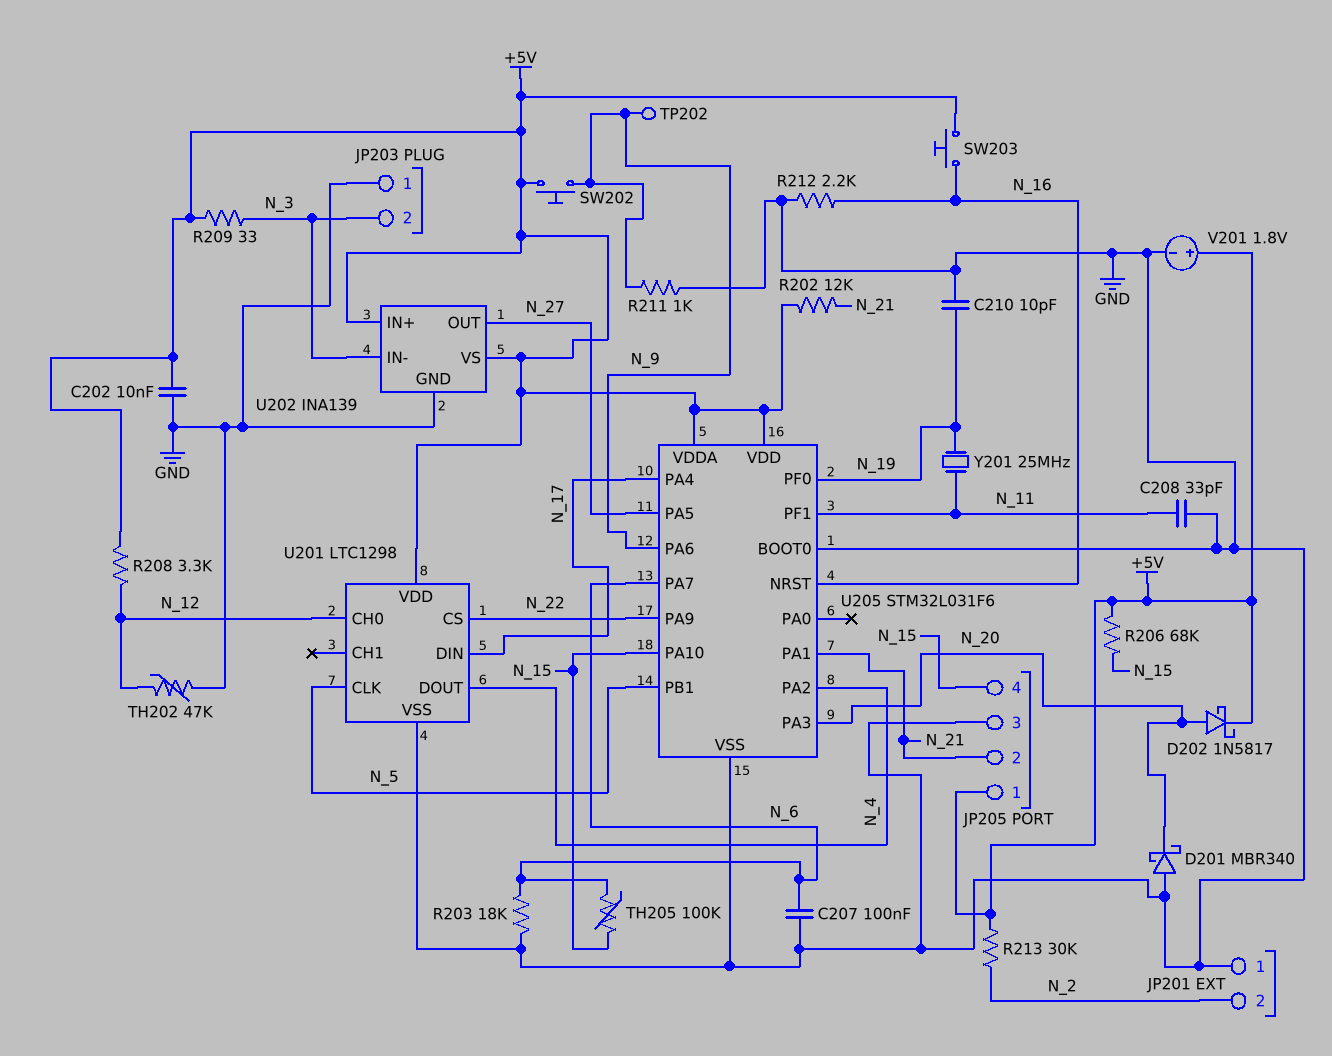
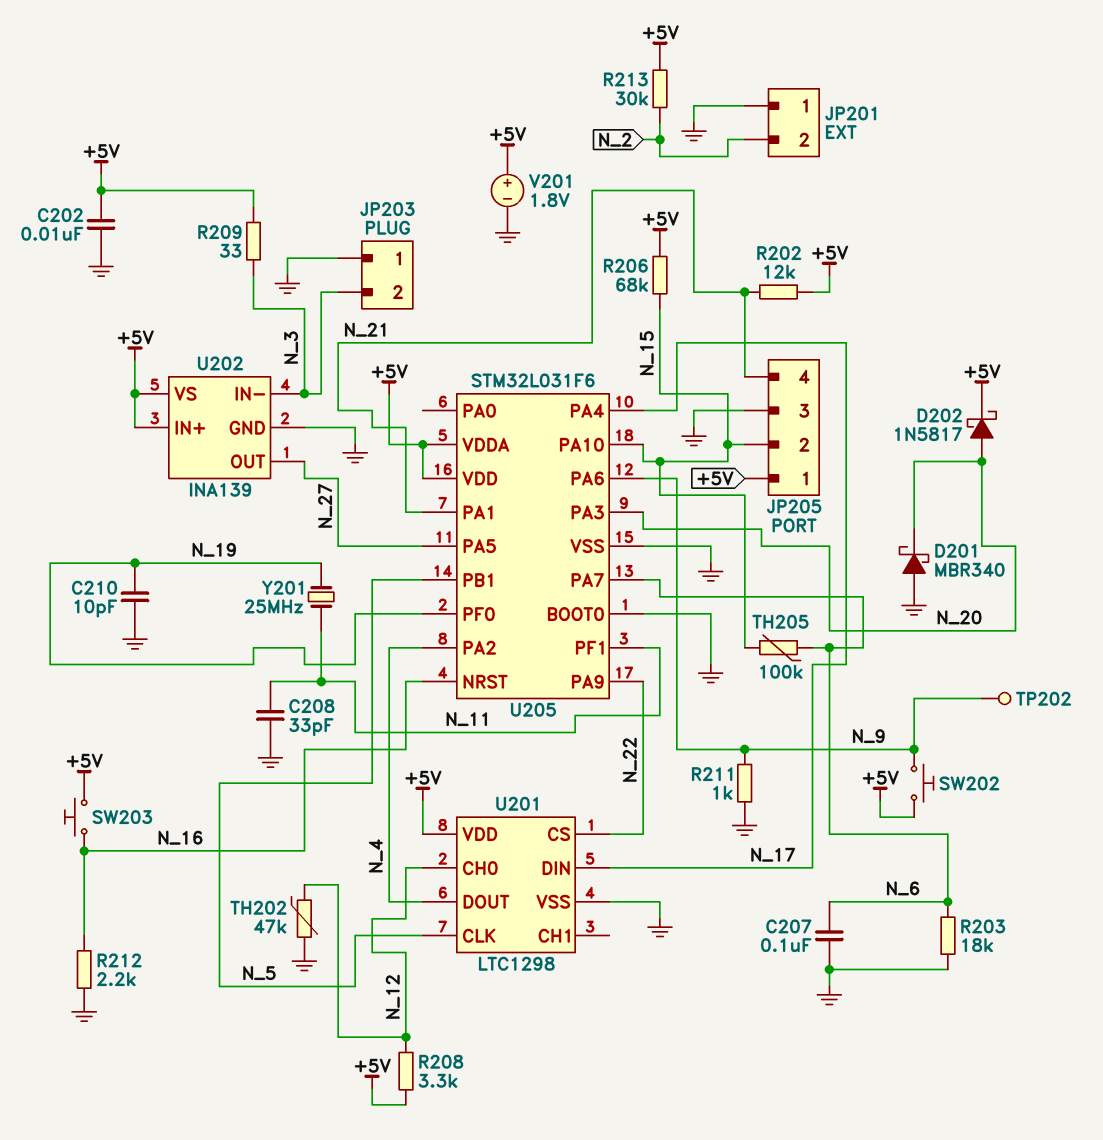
JP205 pin 2: N_21 -> N_15
JP205 pin 4: N_15 -> N_21

